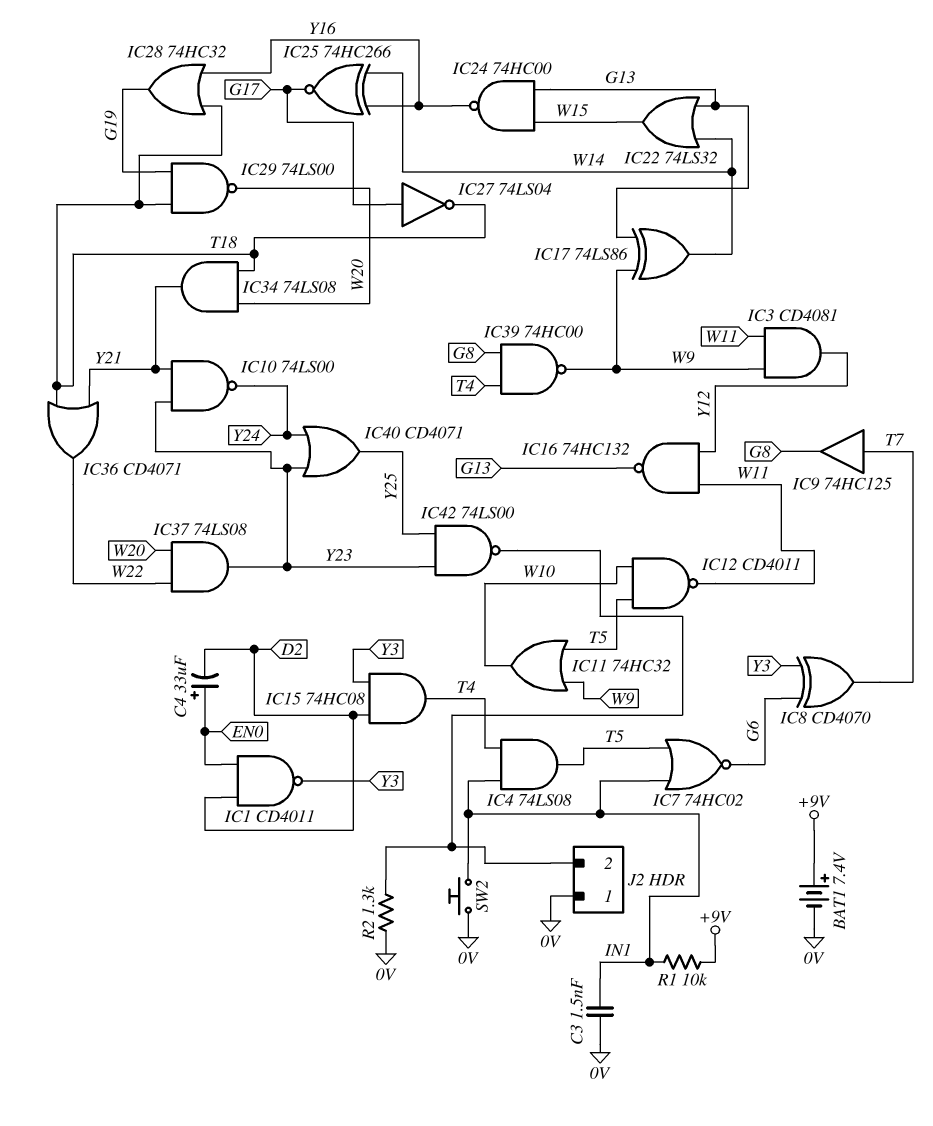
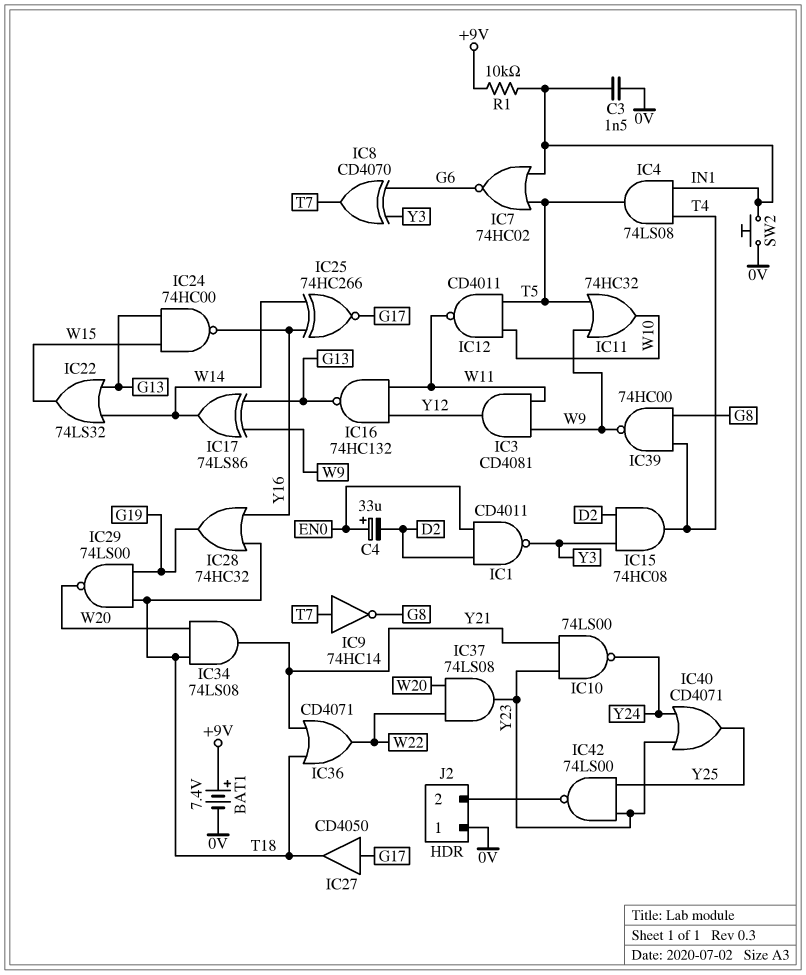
IC9: buffer 74HC125 (in T7, out G8) -> NOT 74HC14 (in T7, out G8)
IC27: NOT 74LS04 (in G17, out T18) -> buffer CD4050 (in G17, out T18)
R2: 1.3k (0V, J2/2) -> none

